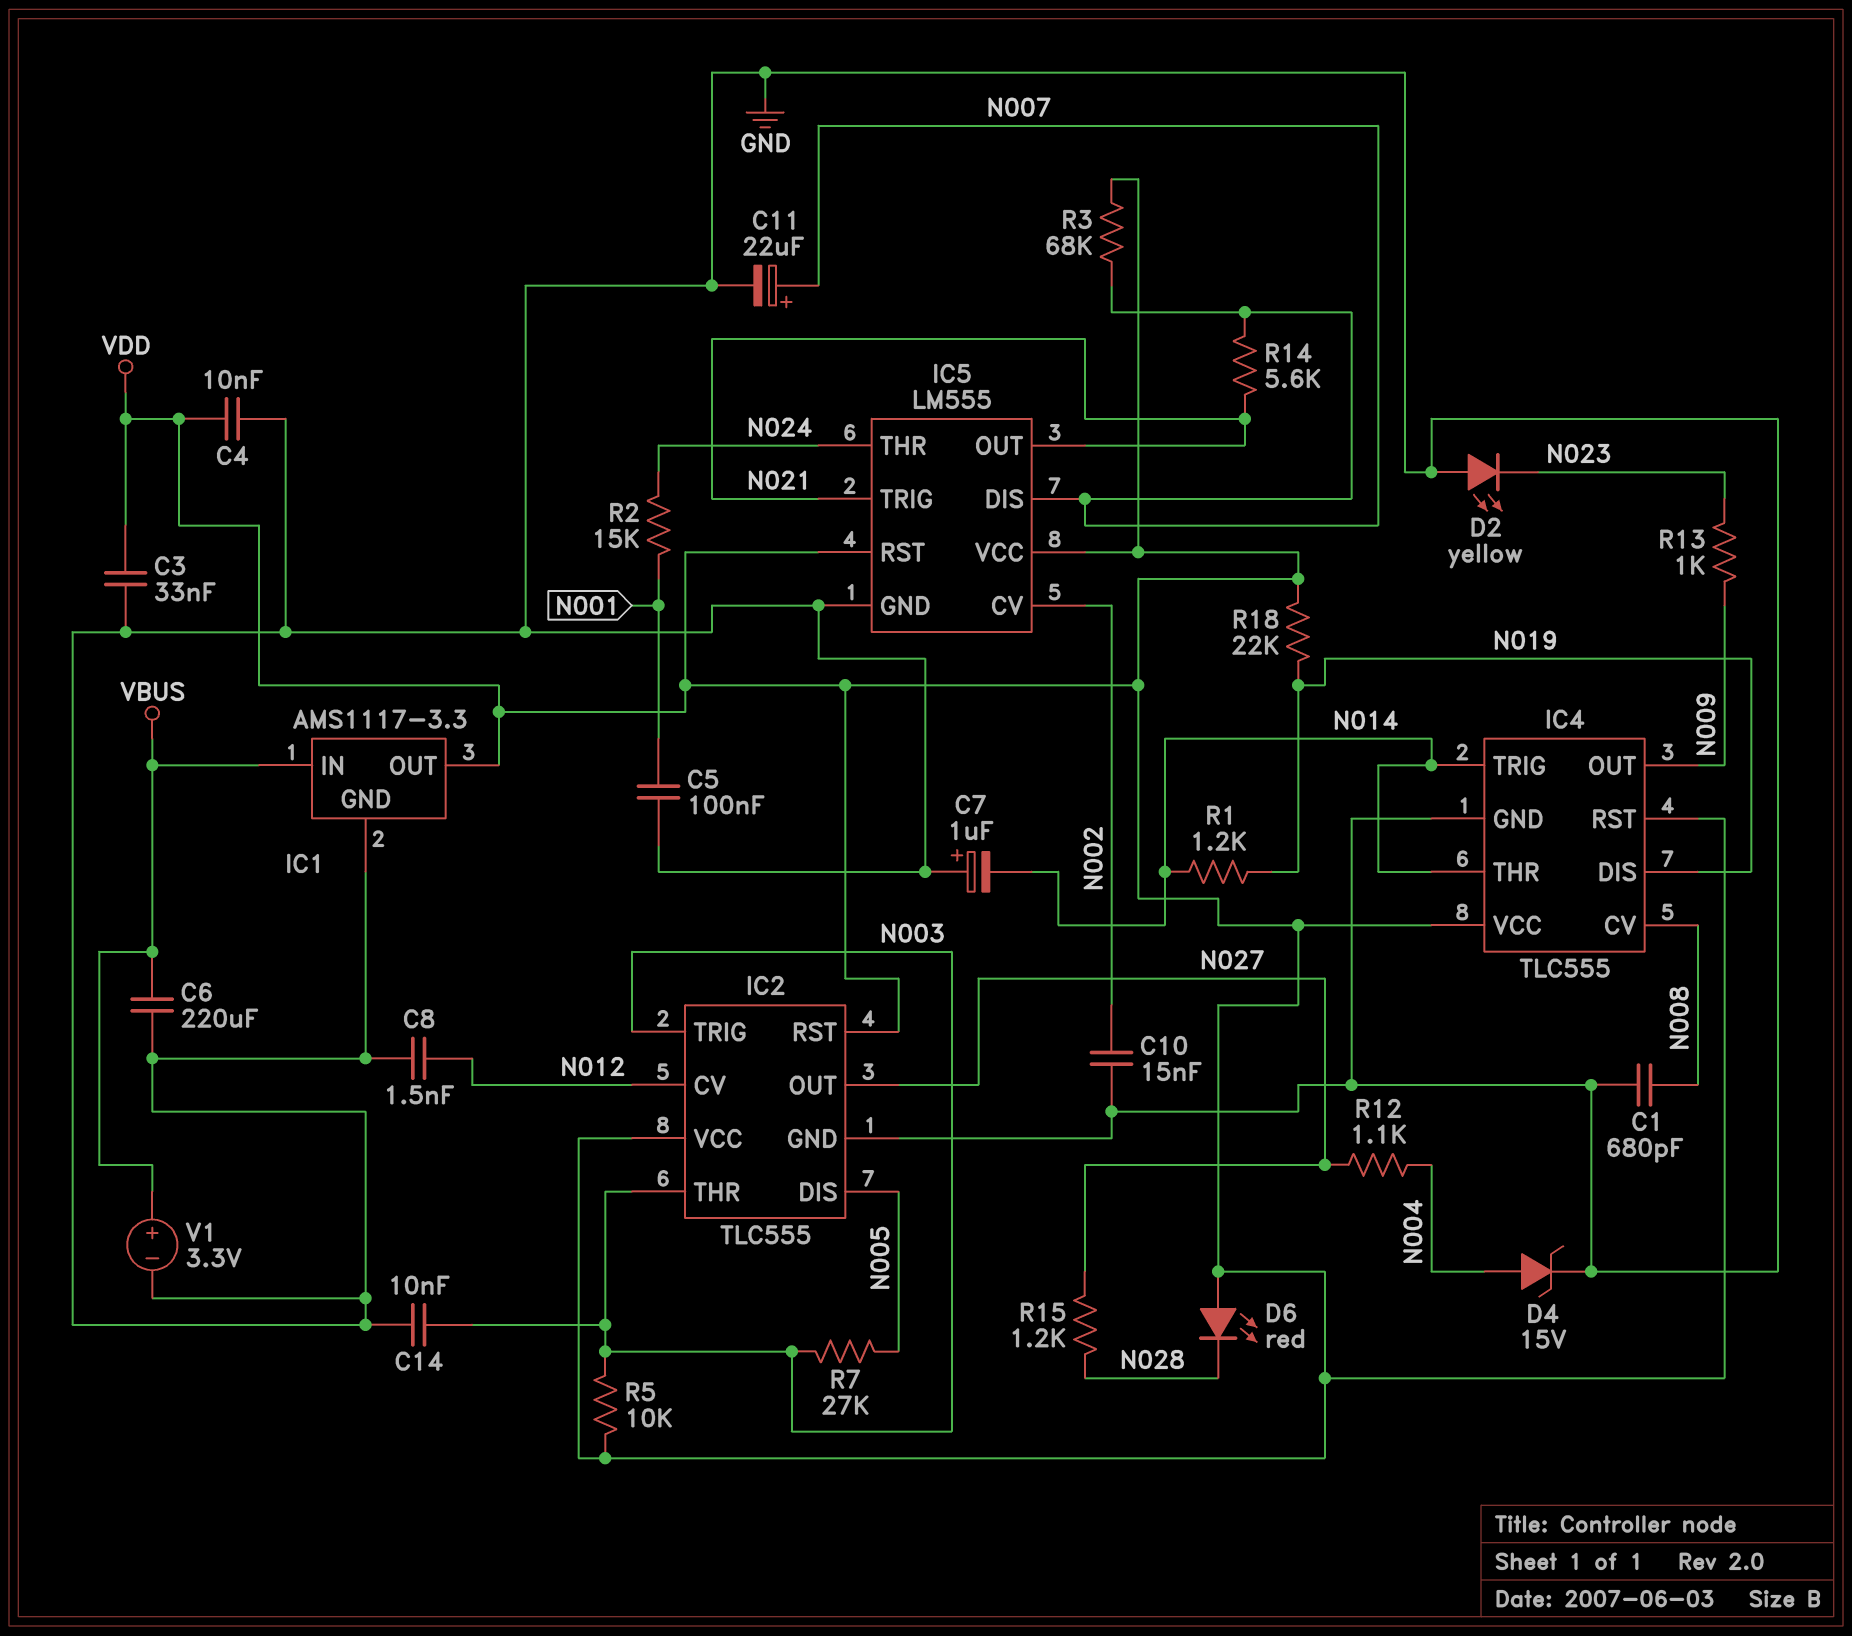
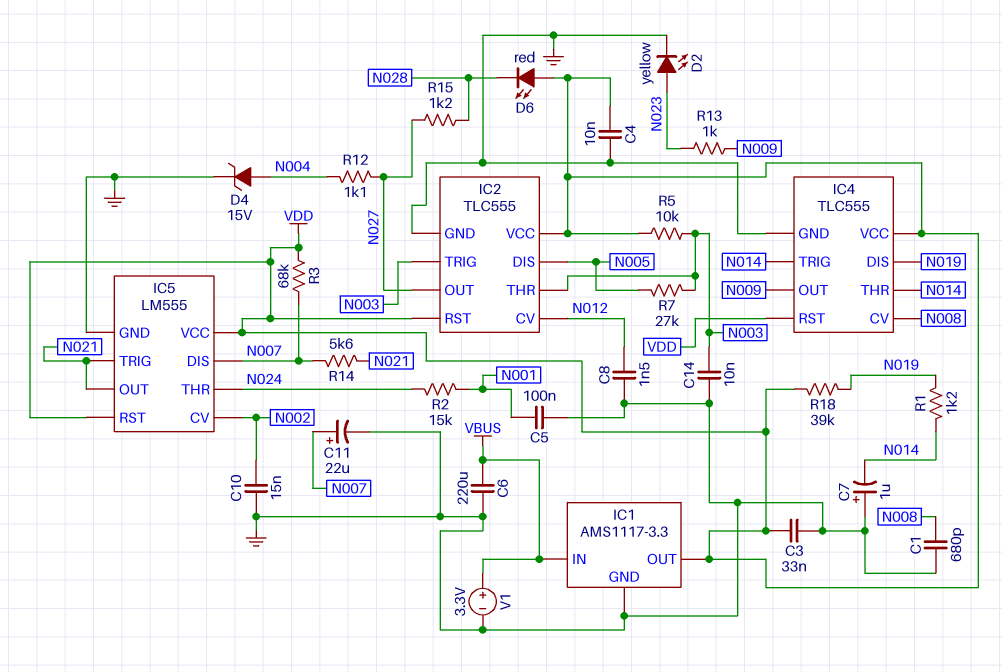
D2: LED yellow (A GND, K N023) -> LED yellow (A N023, K GND)
R18: 22k (N019, VDD) -> 39k (N019, VDD)

